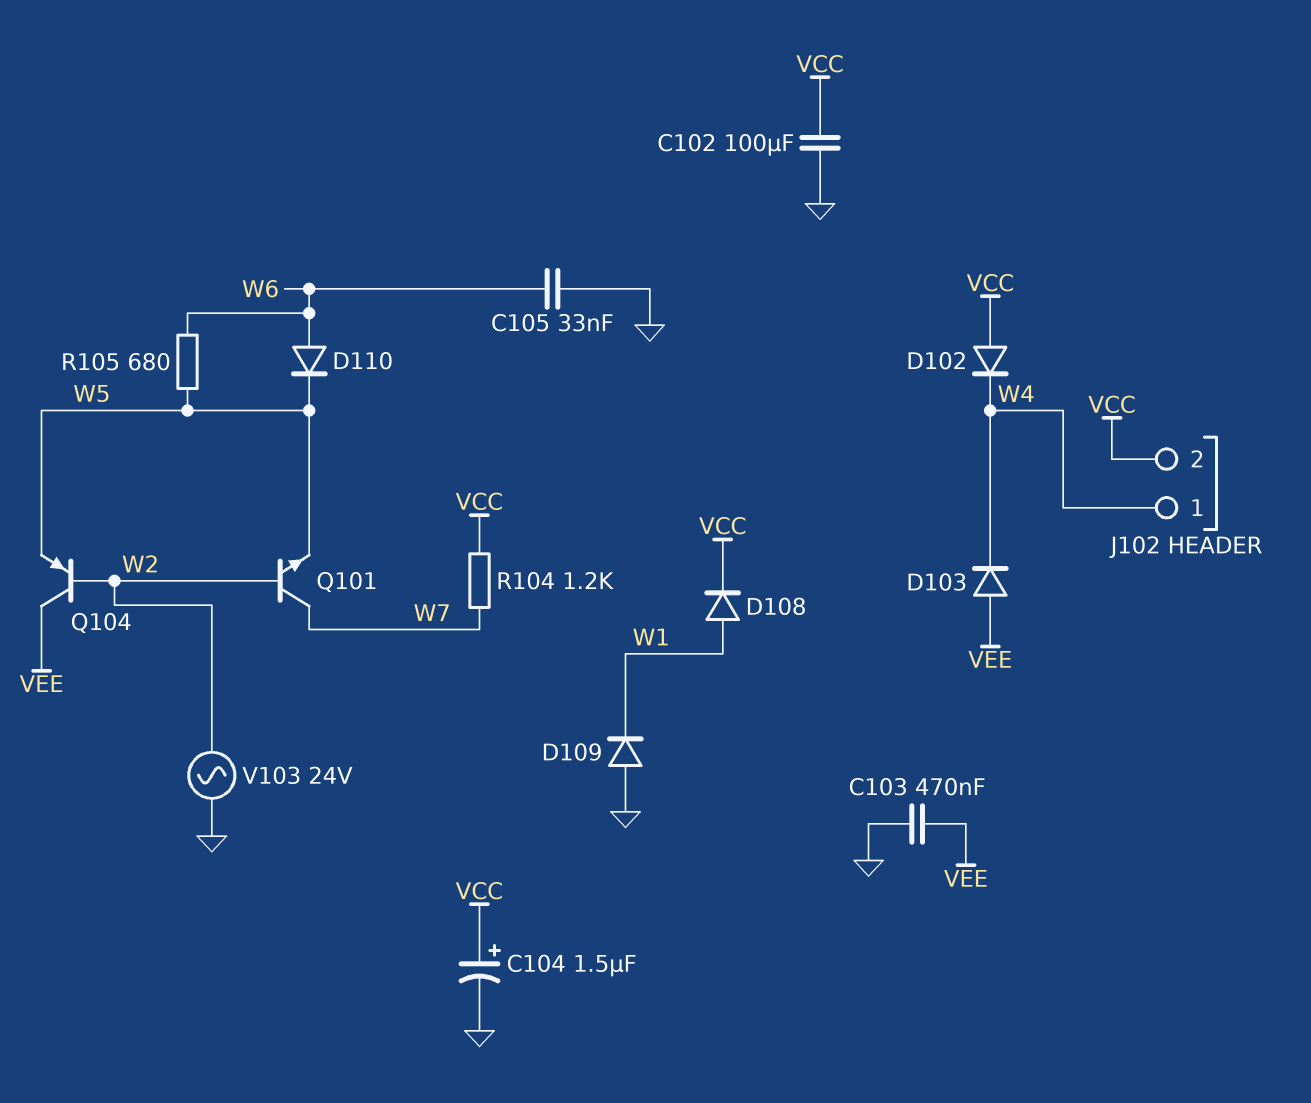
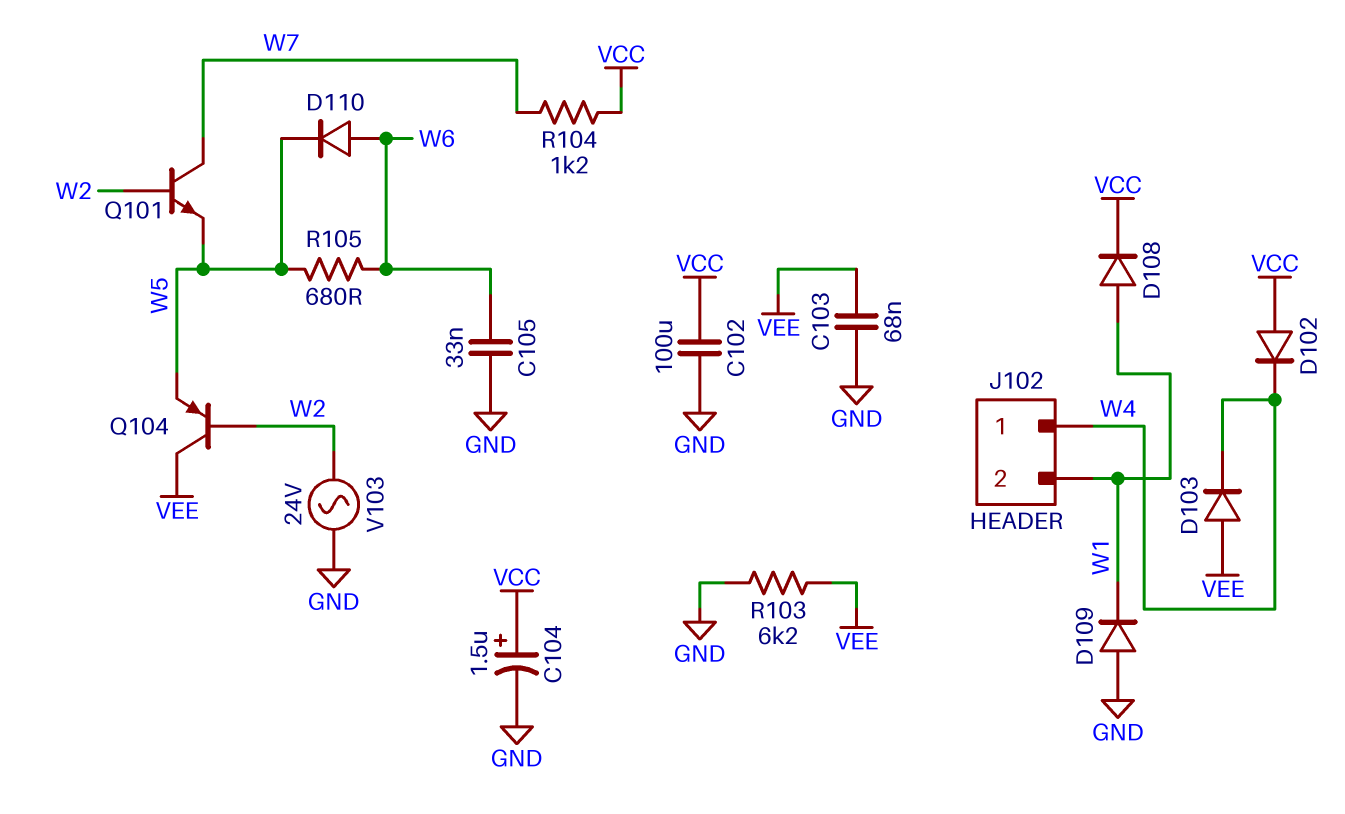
C103: 470nF (GND, VEE) -> 68nF (GND, VEE)
J102 pin 2: VCC -> W1
R103: none -> 6.2k (GND, VEE)

